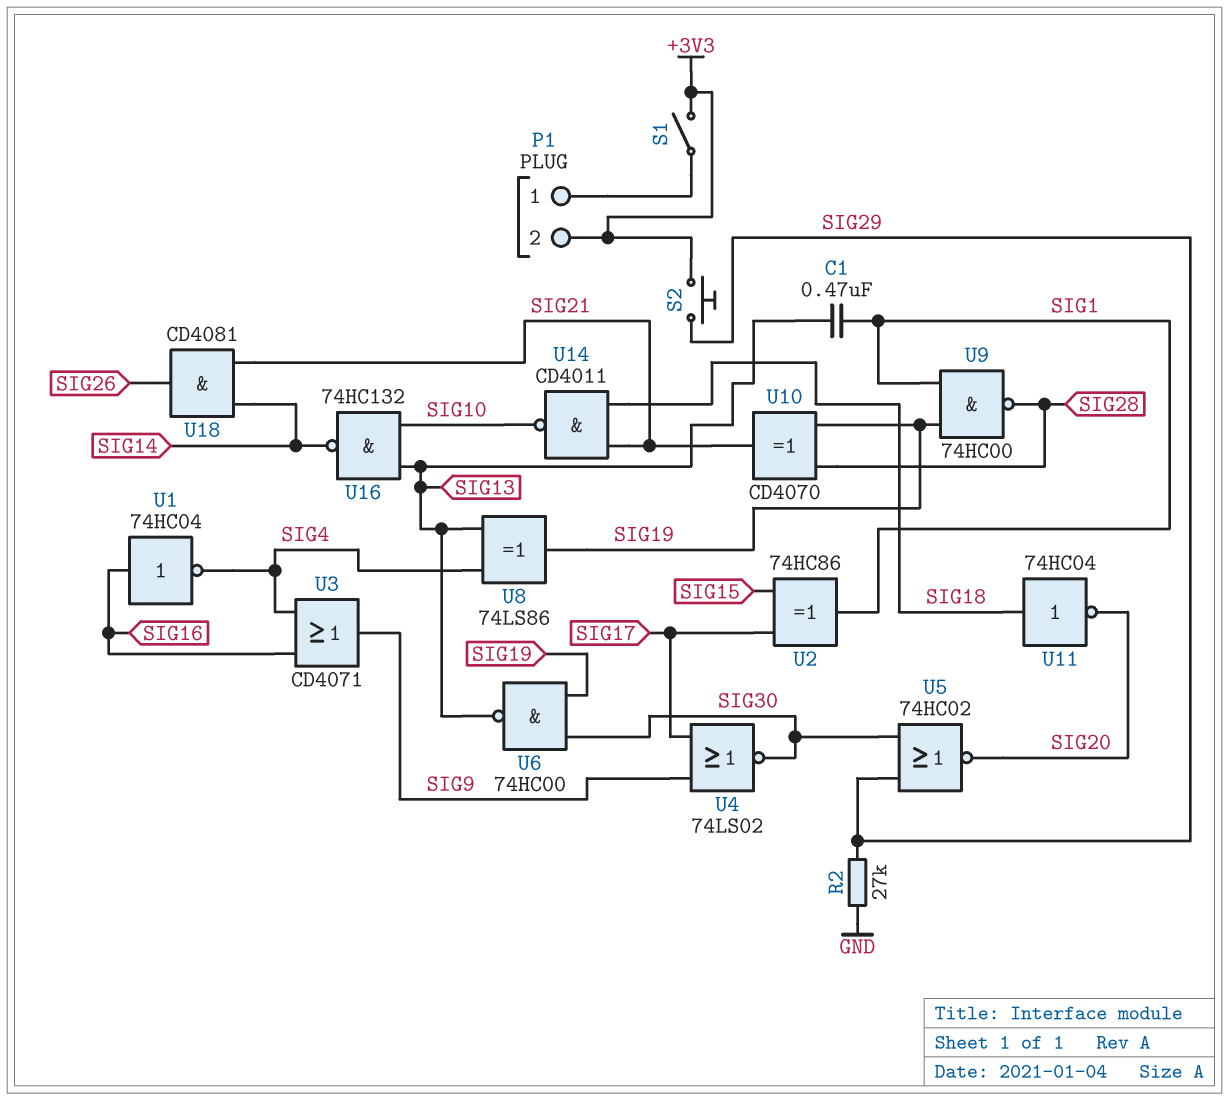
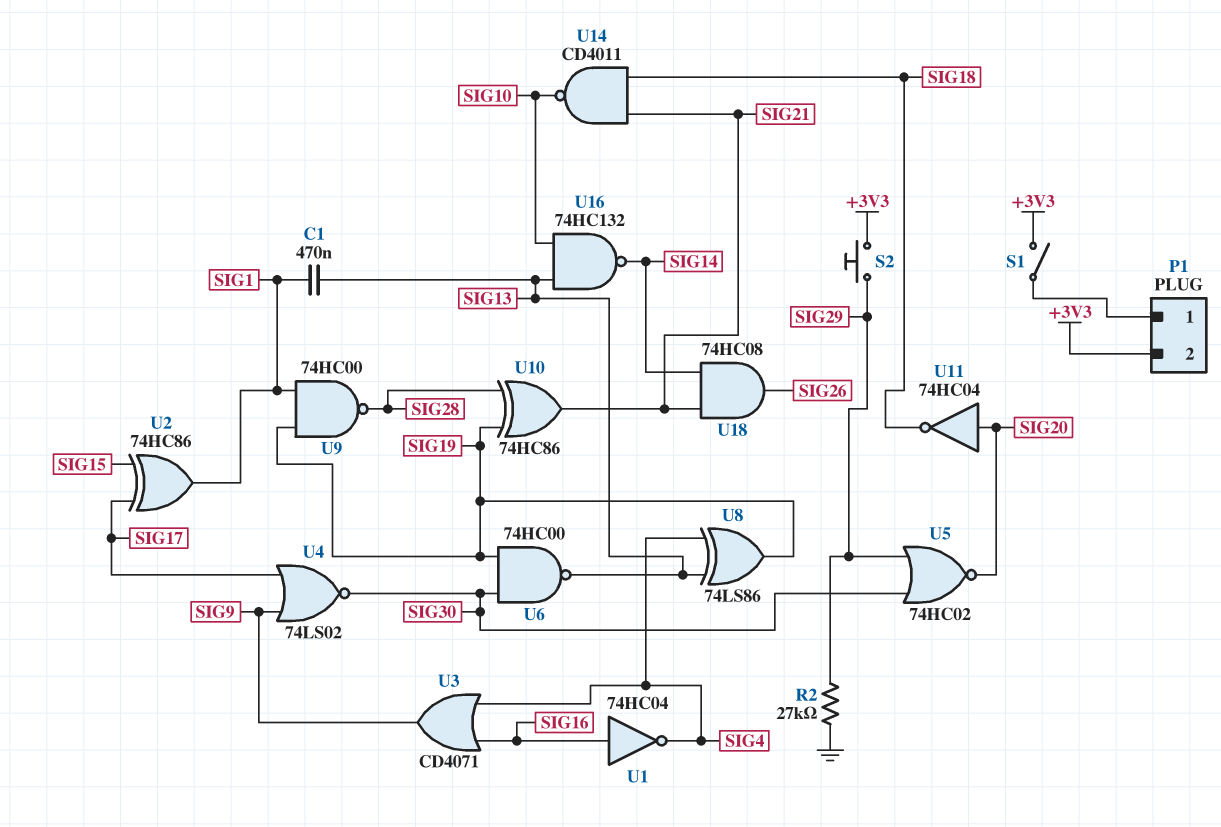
U10: XOR CD4070 (in SIG19, in SIG28, out SIG21) -> XOR 74HC86 (in SIG19, in SIG28, out SIG21)
U11: NOT 74HC04 (in SIG18, out SIG20) -> NOT 74HC04 (in SIG20, out SIG18)
U18: AND CD4081 (in SIG14, in SIG21, out SIG26) -> AND 74HC08 (in SIG14, in SIG21, out SIG26)

